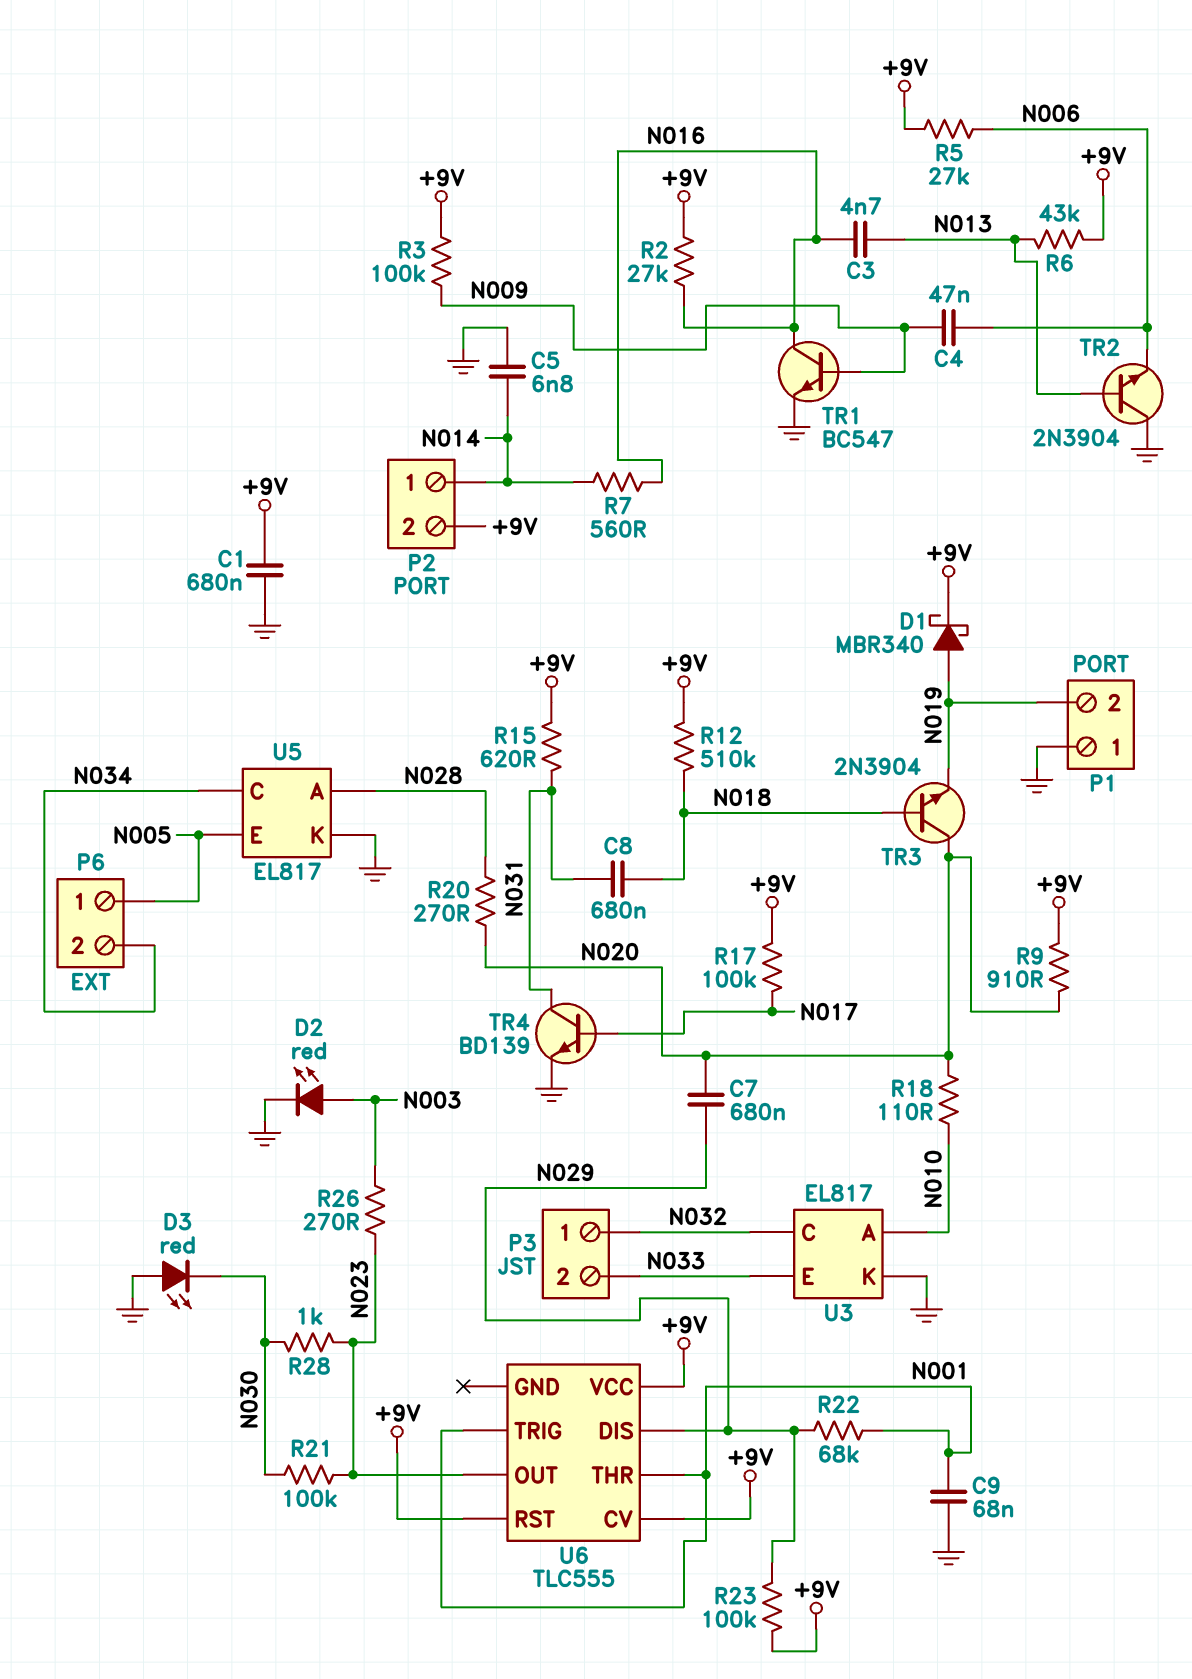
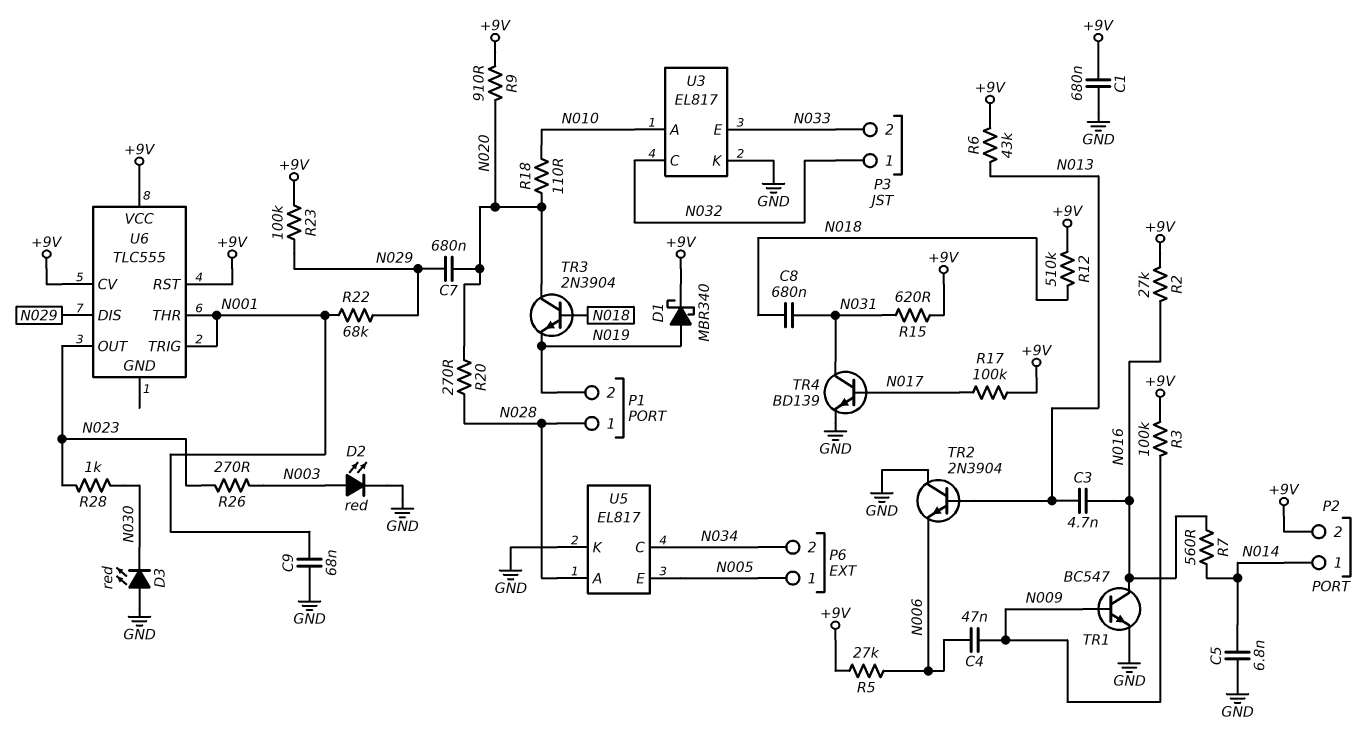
P1 pin 1: GND -> N028
R21: 100k (N023, N030) -> none

